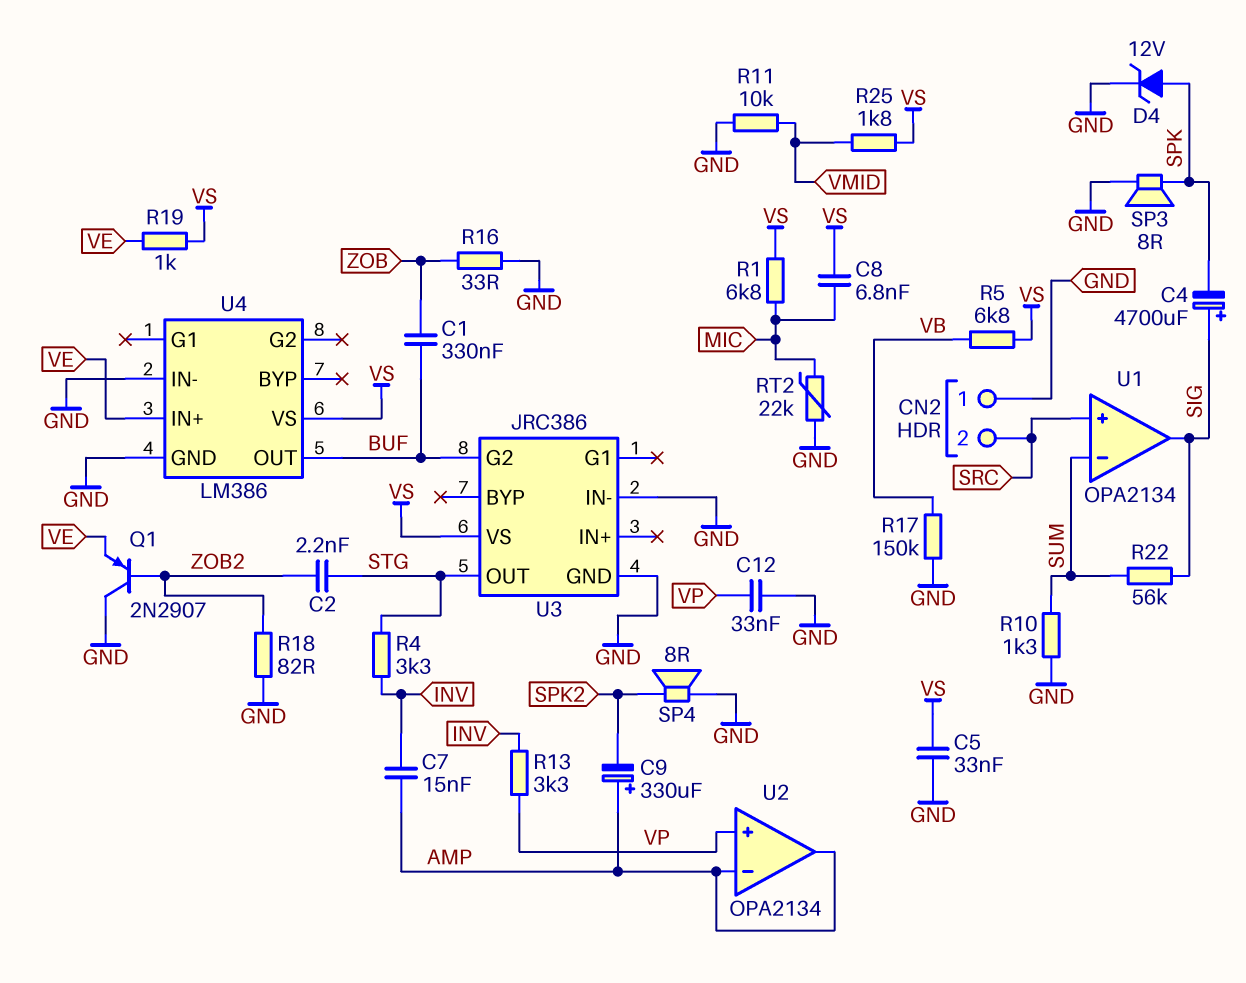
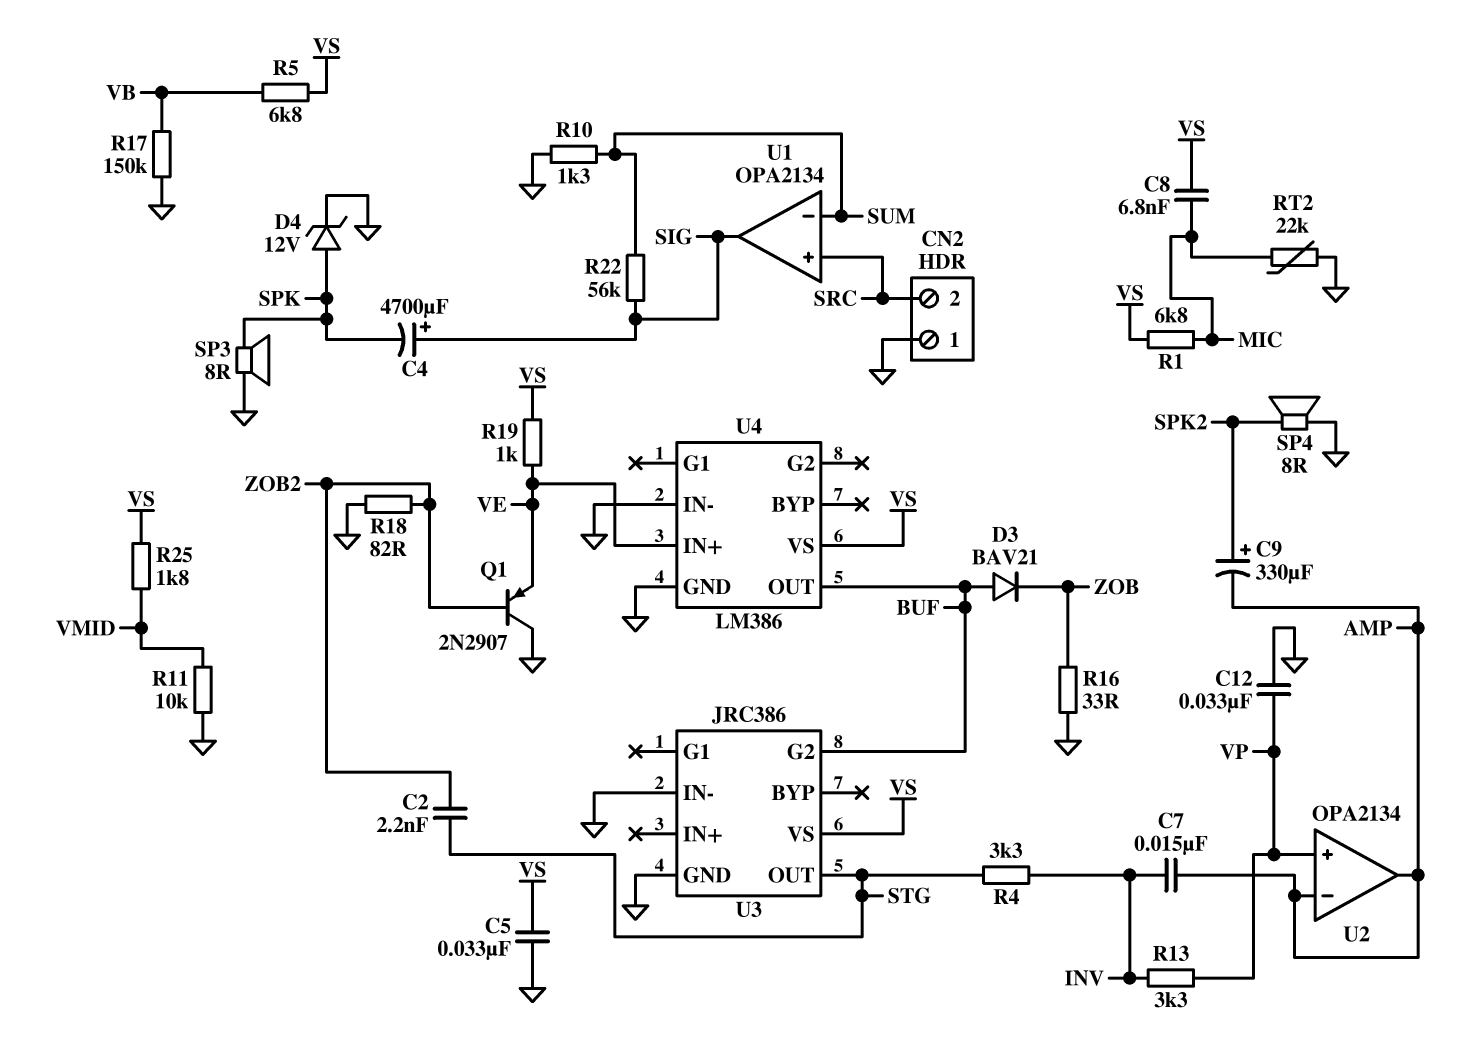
C1: 330nF (BUF, ZOB) -> none
C9: 330uF (plus AMP, minus SPK2) -> 330uF (plus SPK2, minus AMP)
D3: none -> diode BAV21 (A BUF, K ZOB)

